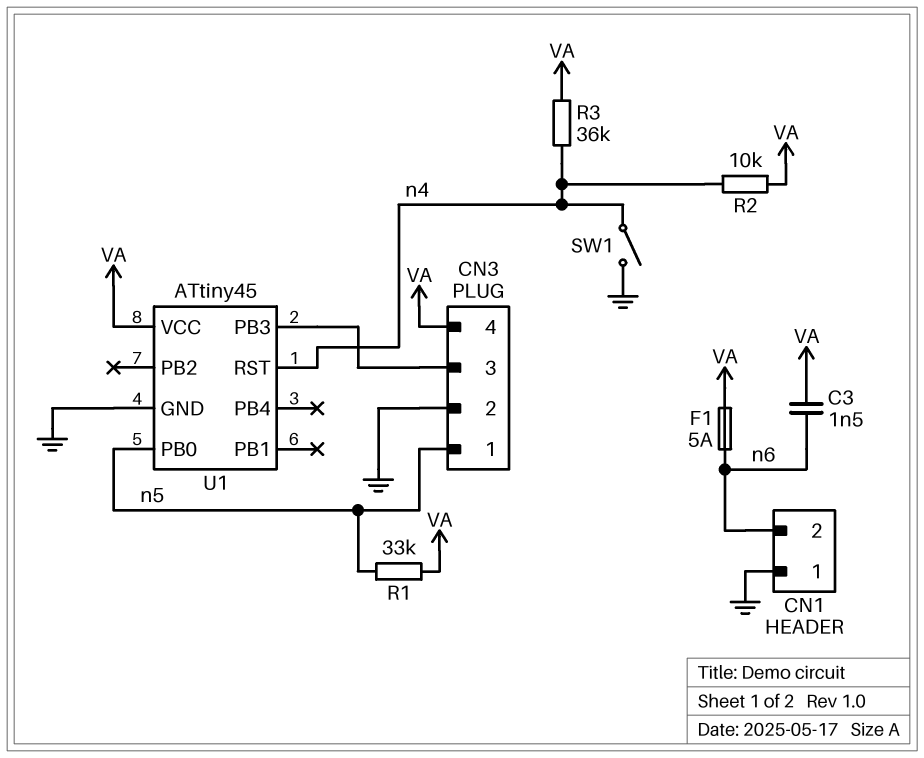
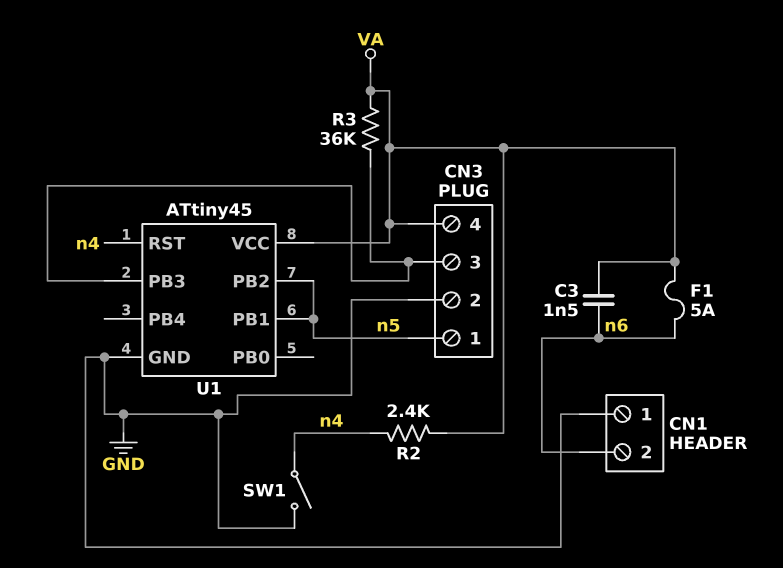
R1: 33k (VA, n5) -> none
R2: 10k (VA, n4) -> 2.4k (VA, n4)
R3: 36k (VA, n4) -> 36k (CN3/3, VA)
U1 pin PB0: n5 -> none
U1 pin PB1: none -> n5
U1 pin PB2: none -> n5

